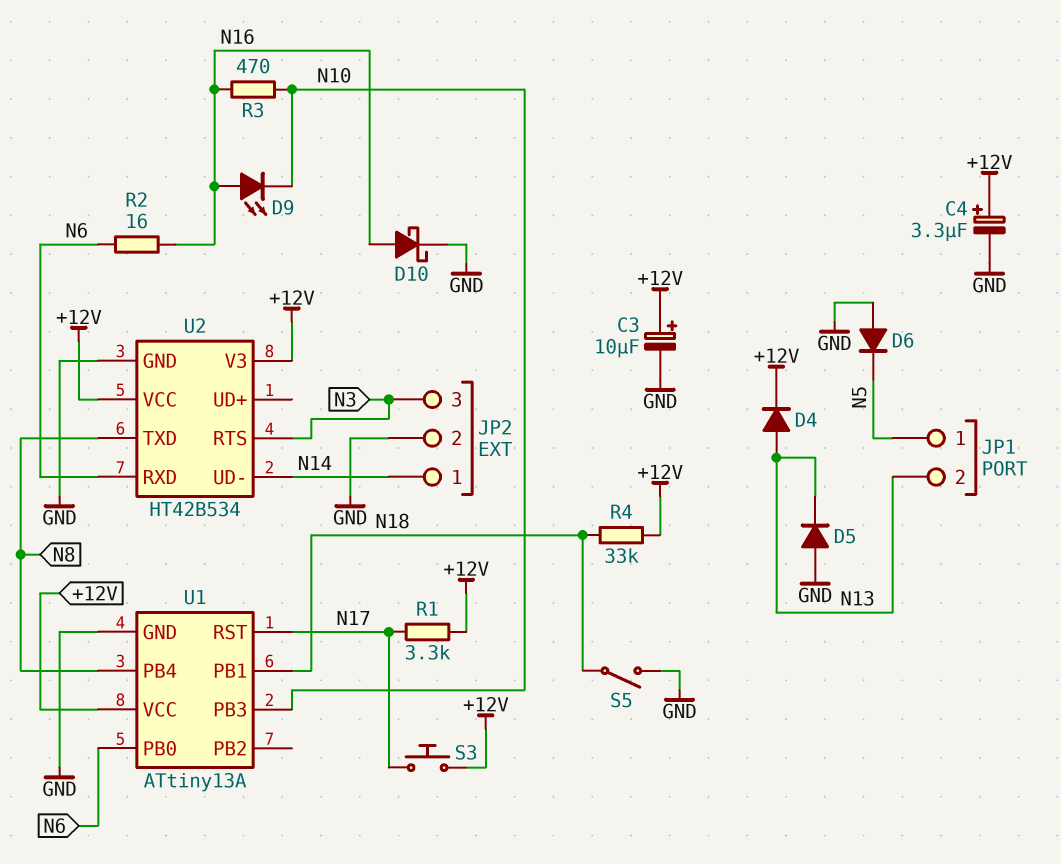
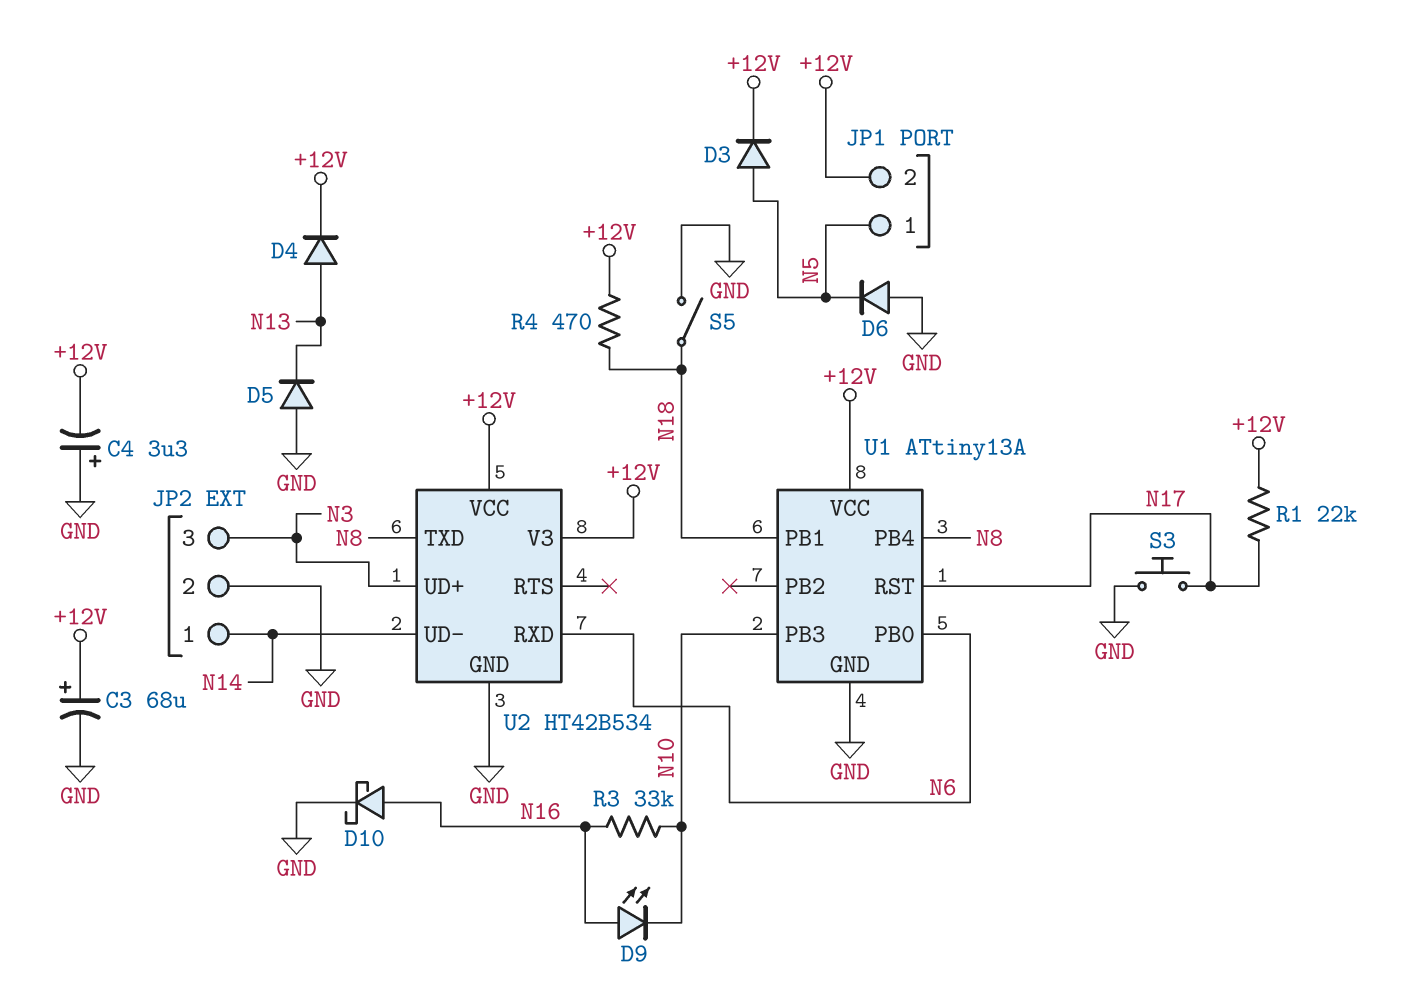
C3: 10uF (plus +12V, minus GND) -> 68uF (plus +12V, minus GND)
C4: 3.3uF (plus +12V, minus GND) -> 3.3uF (plus GND, minus +12V)
D3: none -> diode (A N5, K +12V)
JP1 pin 2: N13 -> +12V
R1: 3.3k (+12V, N17) -> 22k (+12V, N17)
R2: 16 (N6, N16) -> none
R3: 470 (N10, N16) -> 33k (N10, N16)
R4: 33k (+12V, N18) -> 470 (+12V, N18)
S3: button (+12V, N17) -> button (GND, N17)
U2 pin RTS: N3 -> none
U2 pin UD+: none -> N3

